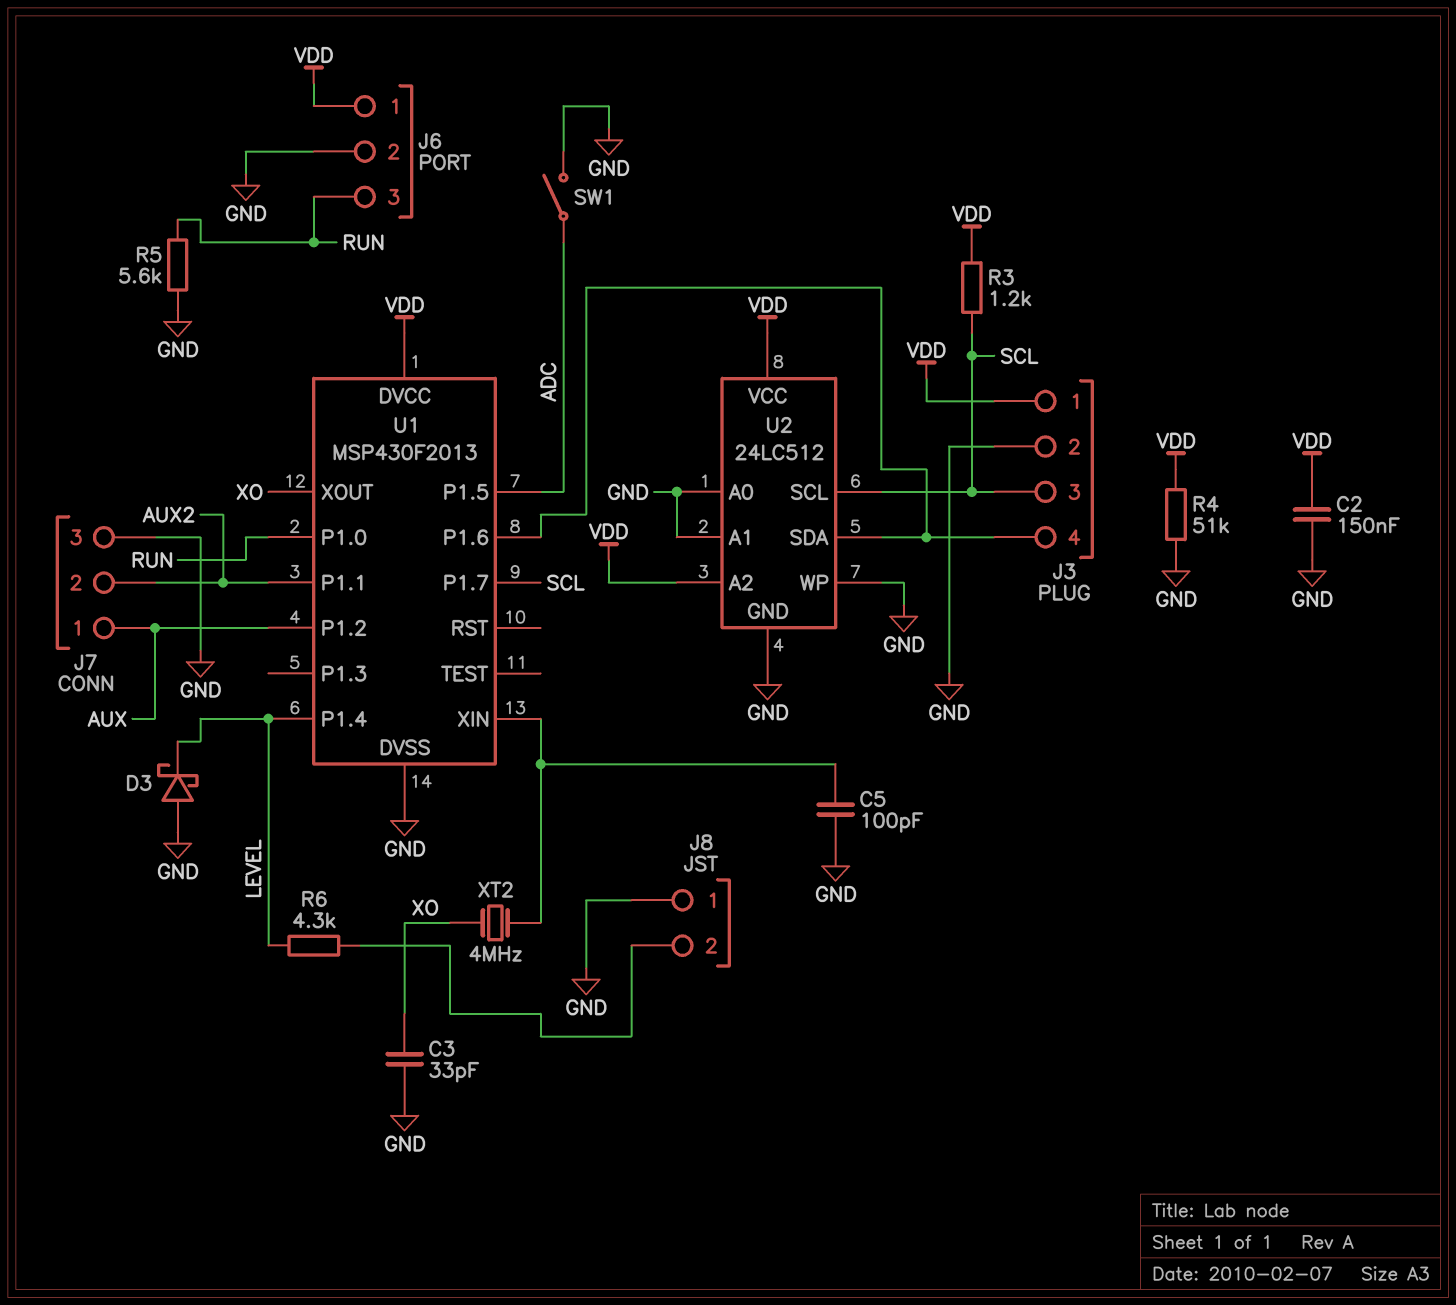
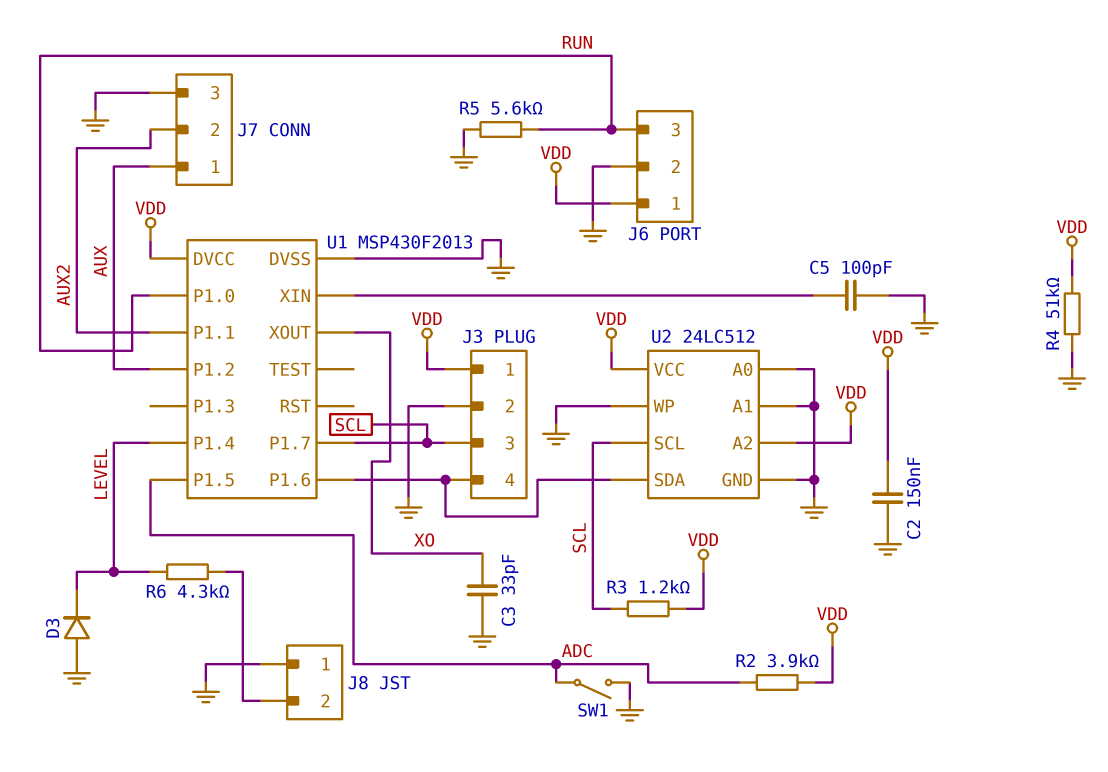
D3: schottky (A GND, K LEVEL) -> diode (A GND, K LEVEL)
R2: none -> 3.9k (ADC, VDD)
XT2: 4MHz (U1/XIN, XO) -> none

